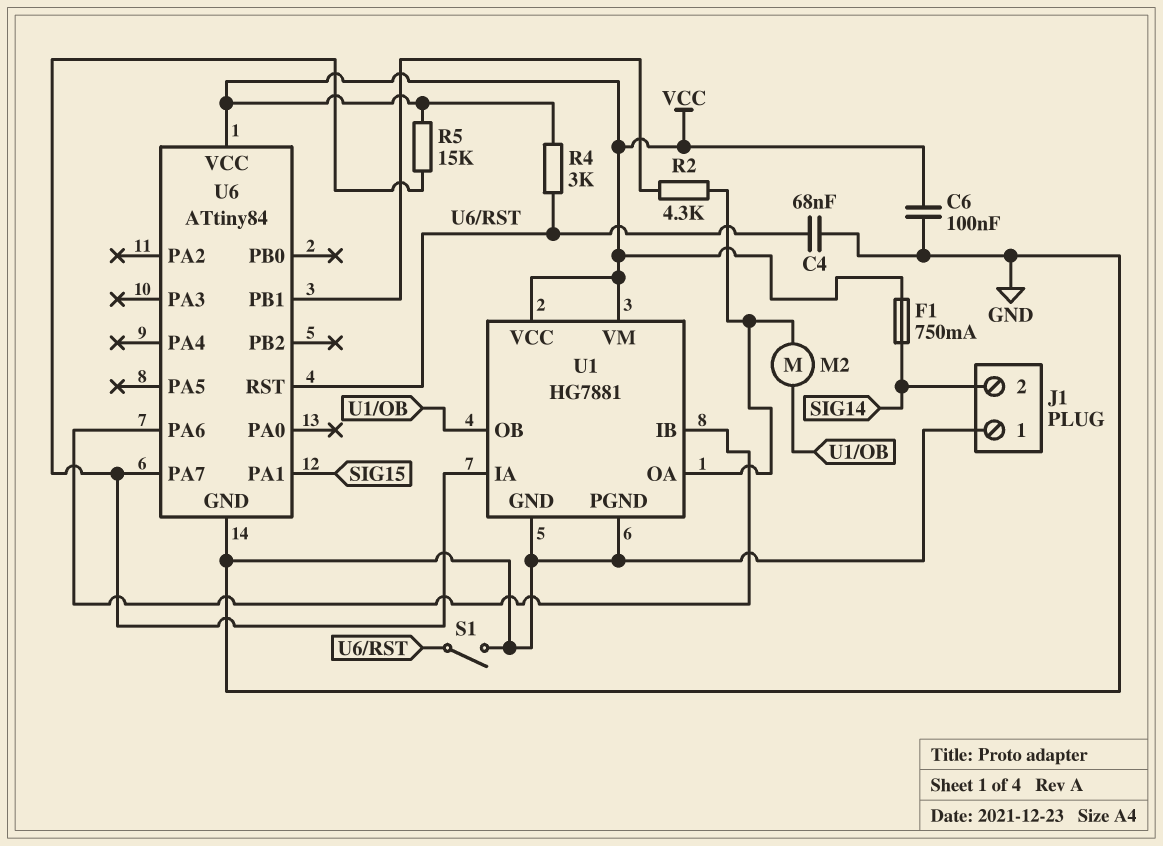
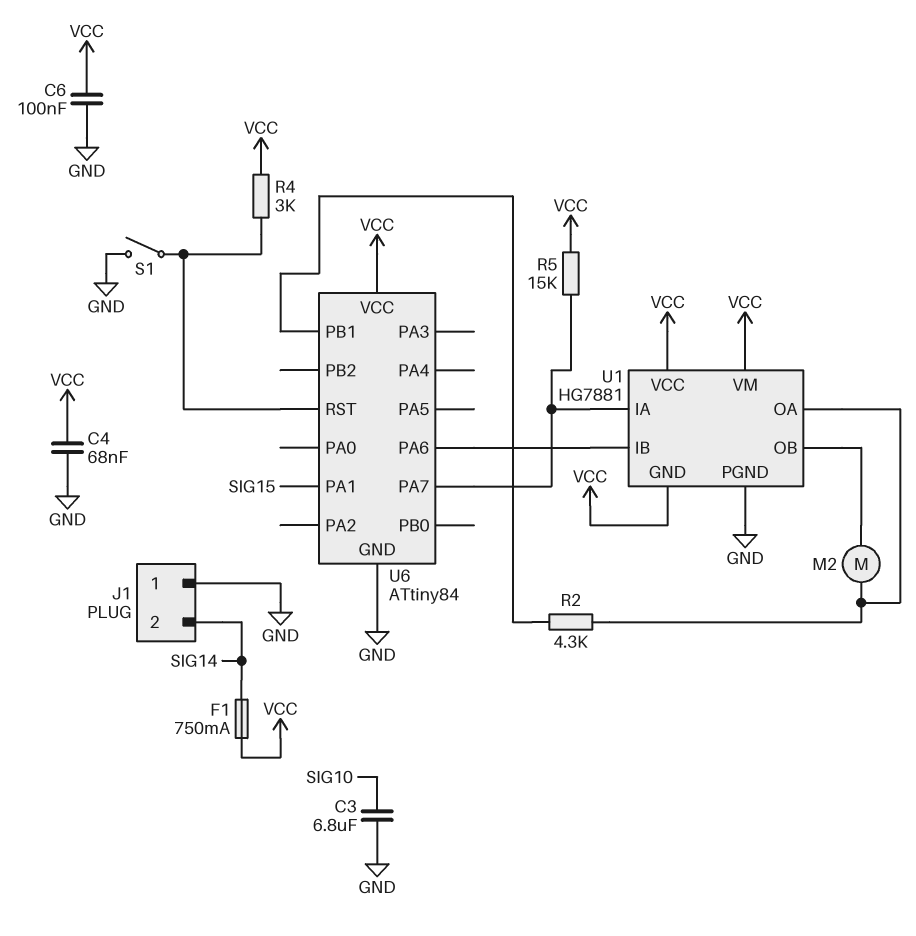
C3: none -> 6.8uF (GND, SIG10)
C4: 68nF (GND, U6/RST) -> 68nF (GND, VCC)
U1 pin GND: GND -> VCC

